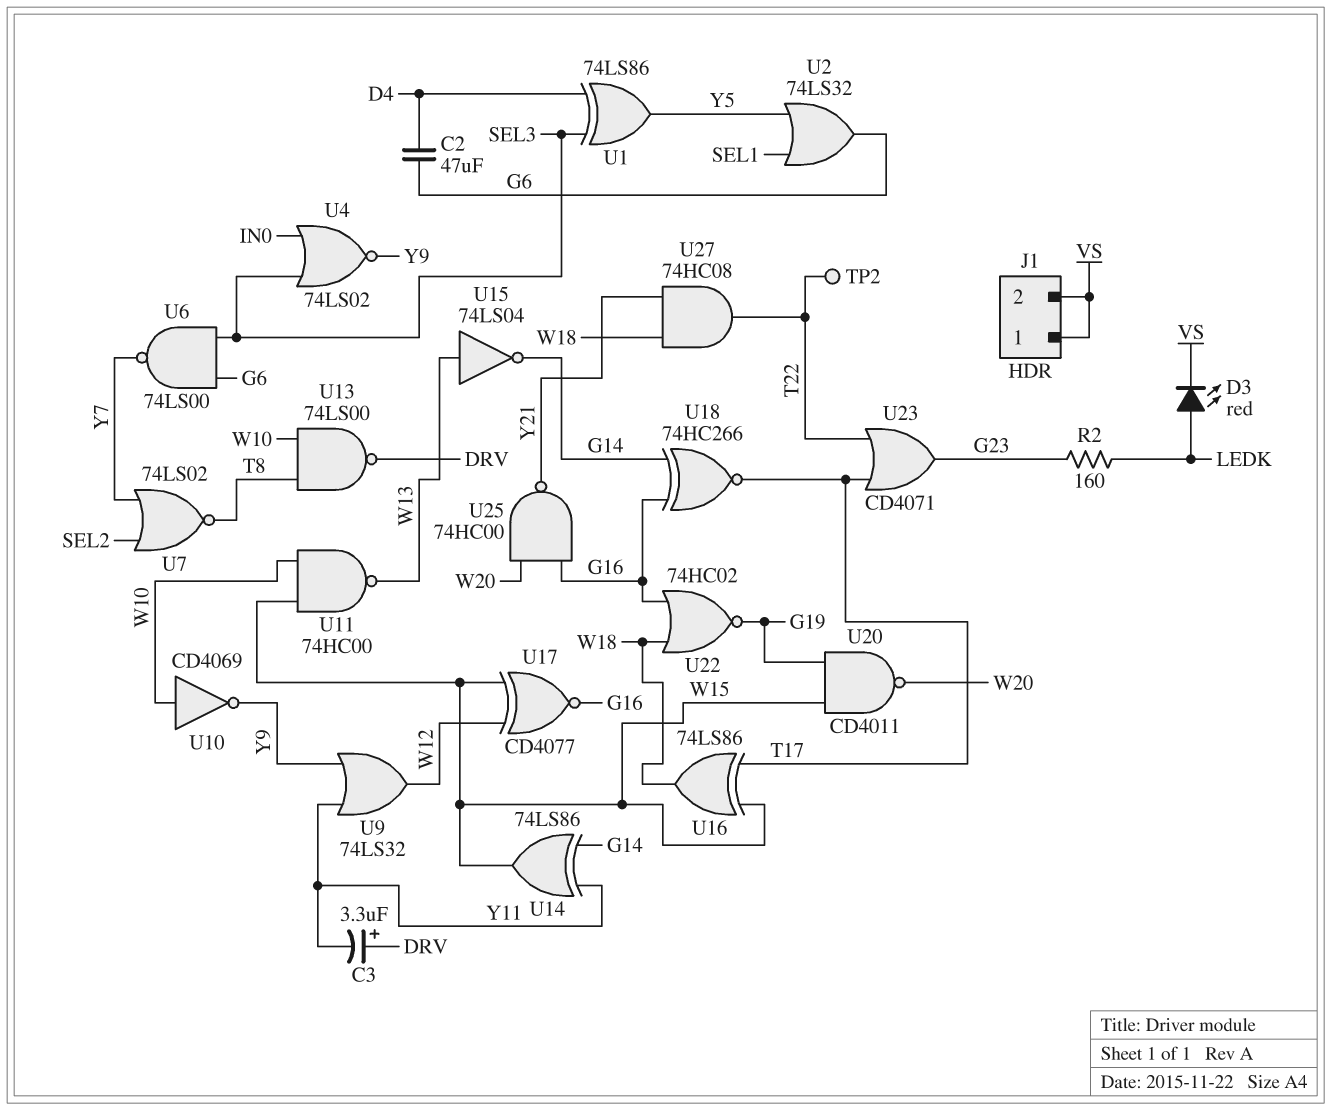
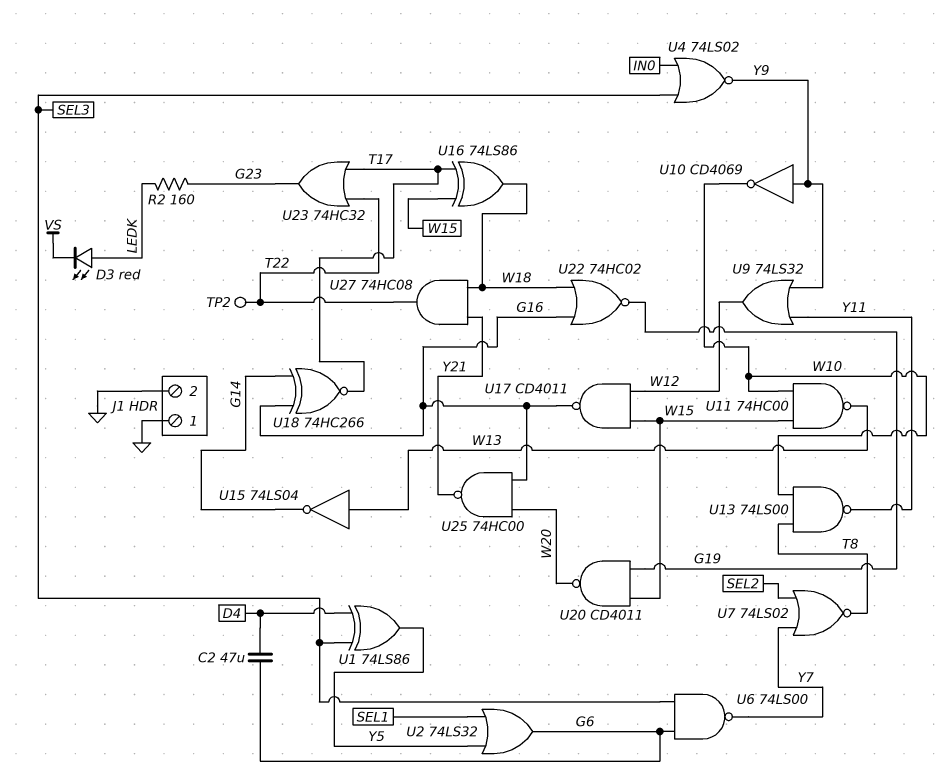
C3: 3.3uF (plus DRV, minus Y11) -> none
J1 pin 1: VS -> GND
J1 pin 2: VS -> GND
U10: NOT CD4069 (in W10, out Y9) -> NOT CD4069 (in Y9, out W10)
U13: NAND 74LS00 (in T8, in W10, out DRV) -> NAND 74LS00 (in T8, in W10, out Y11)
U14: XOR 74LS86 (in G14, in Y11, out W15) -> none
U17: XNOR CD4077 (in W12, in W15, out G16) -> NAND CD4011 (in W12, in W15, out G16)
U23: OR CD4071 (in T17, in T22, out G23) -> OR 74HC32 (in T17, in T22, out G23)

